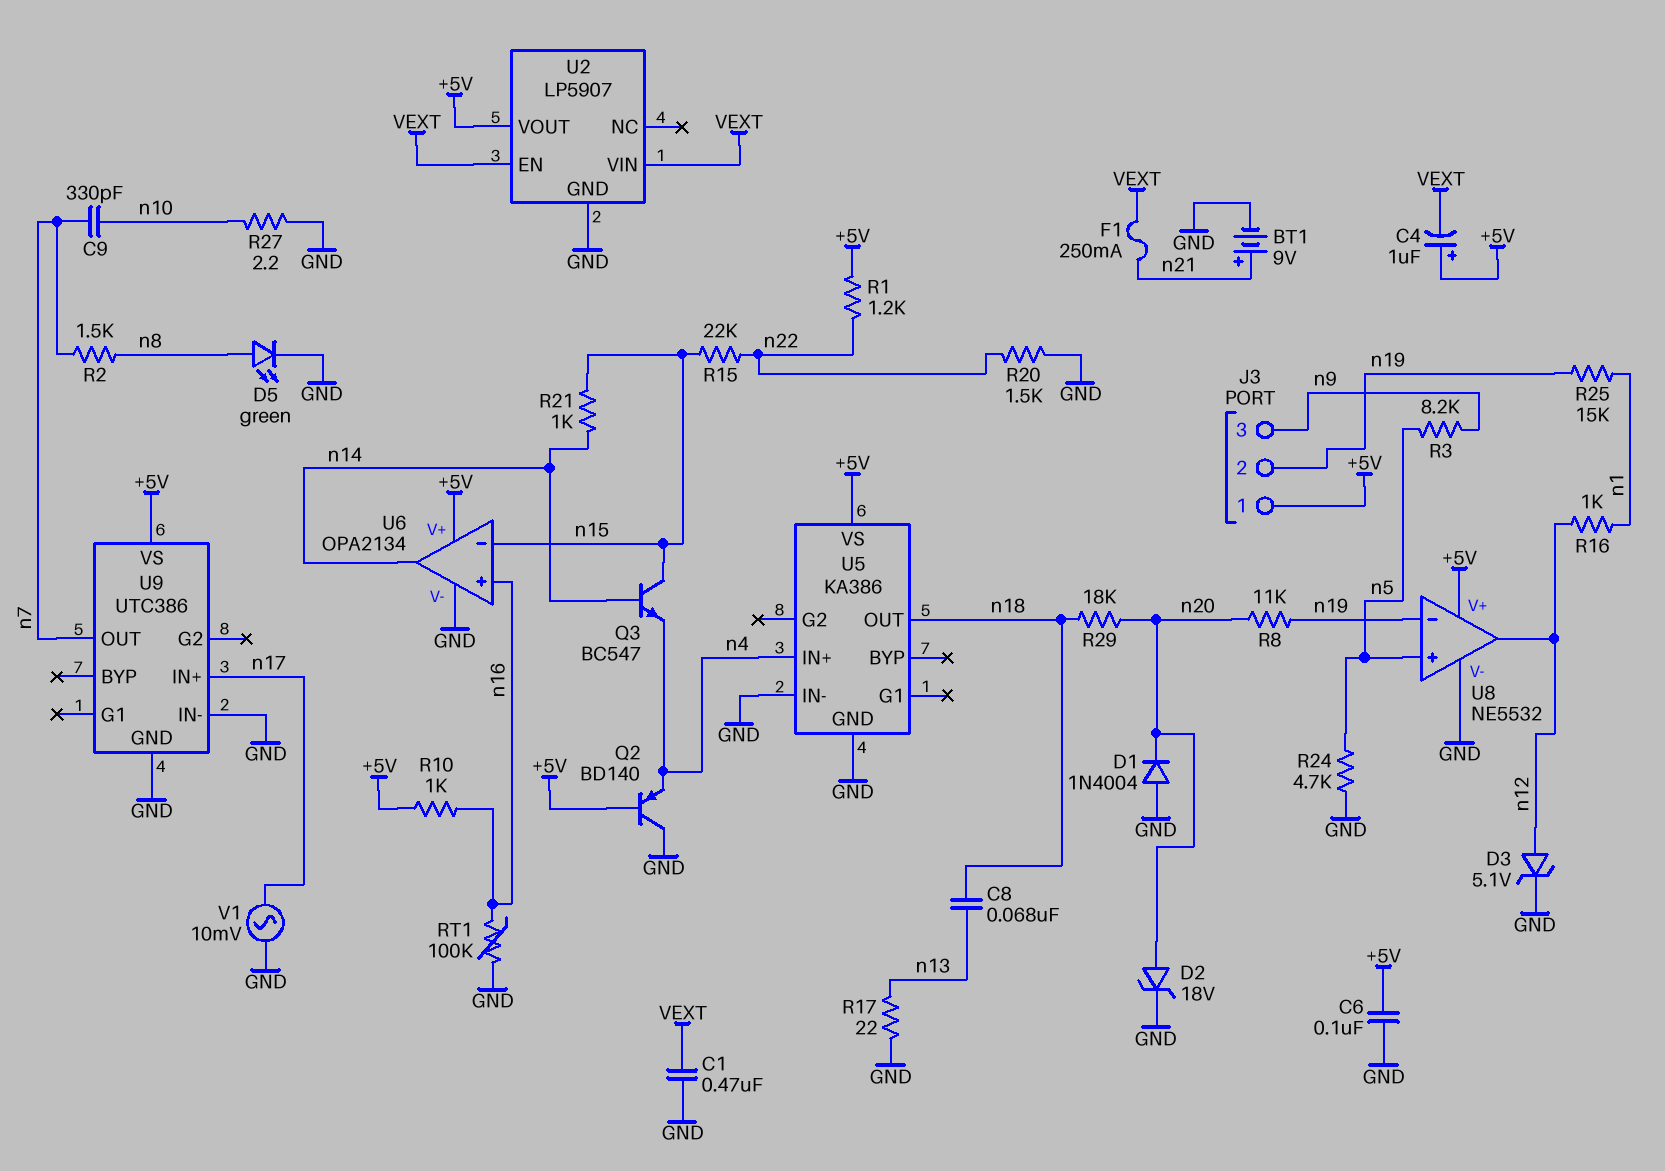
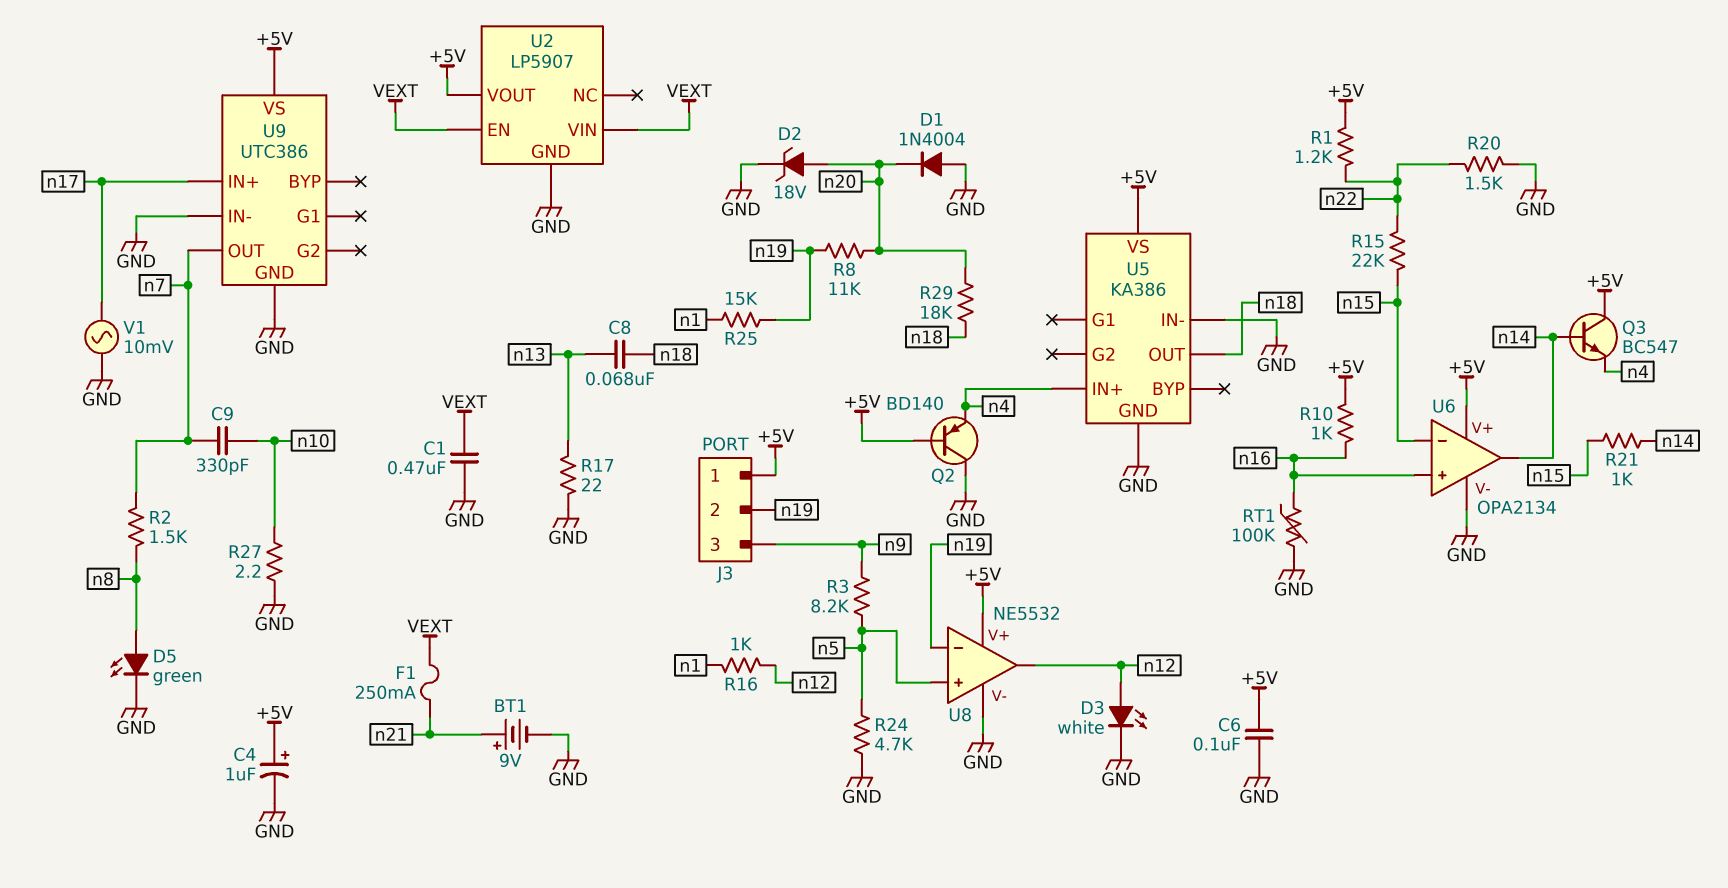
C4: 1uF (plus +5V, minus VEXT) -> 1uF (plus +5V, minus GND)
D3: zener 5.1V (A n12, K GND) -> LED white (A n12, K GND)
Q3: NPN BC547 (B n14, C n15, E n4) -> NPN BC547 (B n14, C +5V, E n4)

